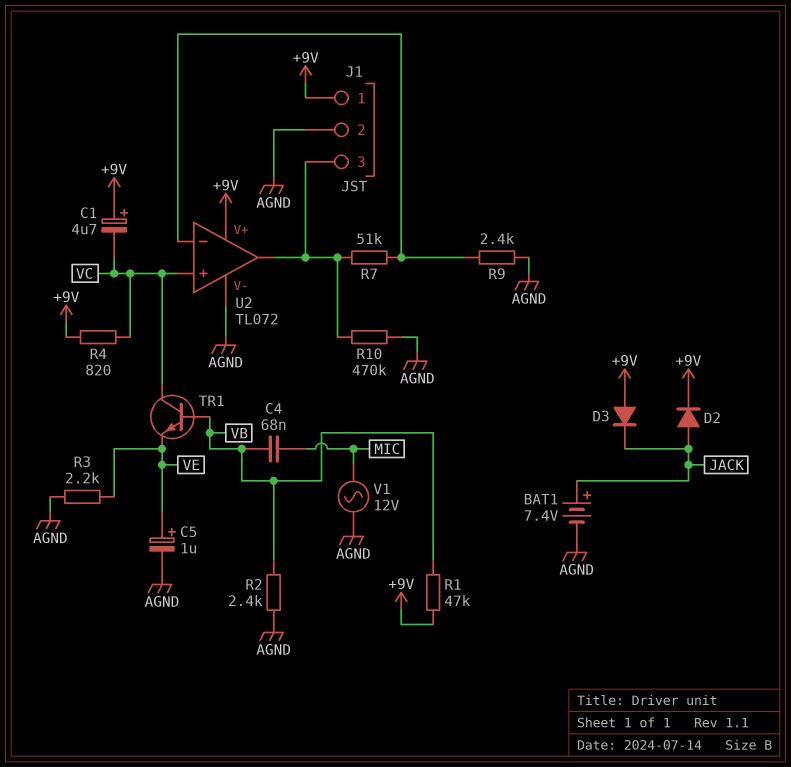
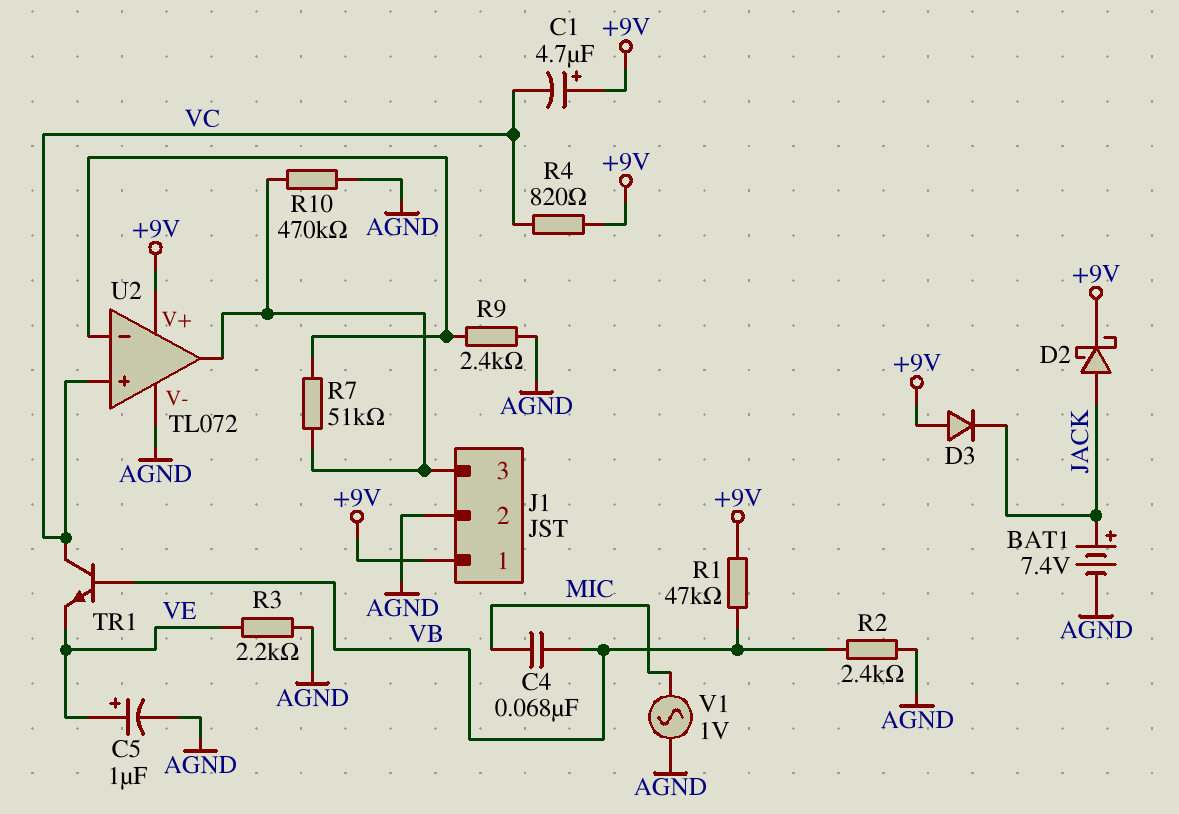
D2: diode (A JACK, K +9V) -> schottky (A JACK, K +9V)
V1: AC 12V (AGND, MIC) -> AC 1V (AGND, MIC)

